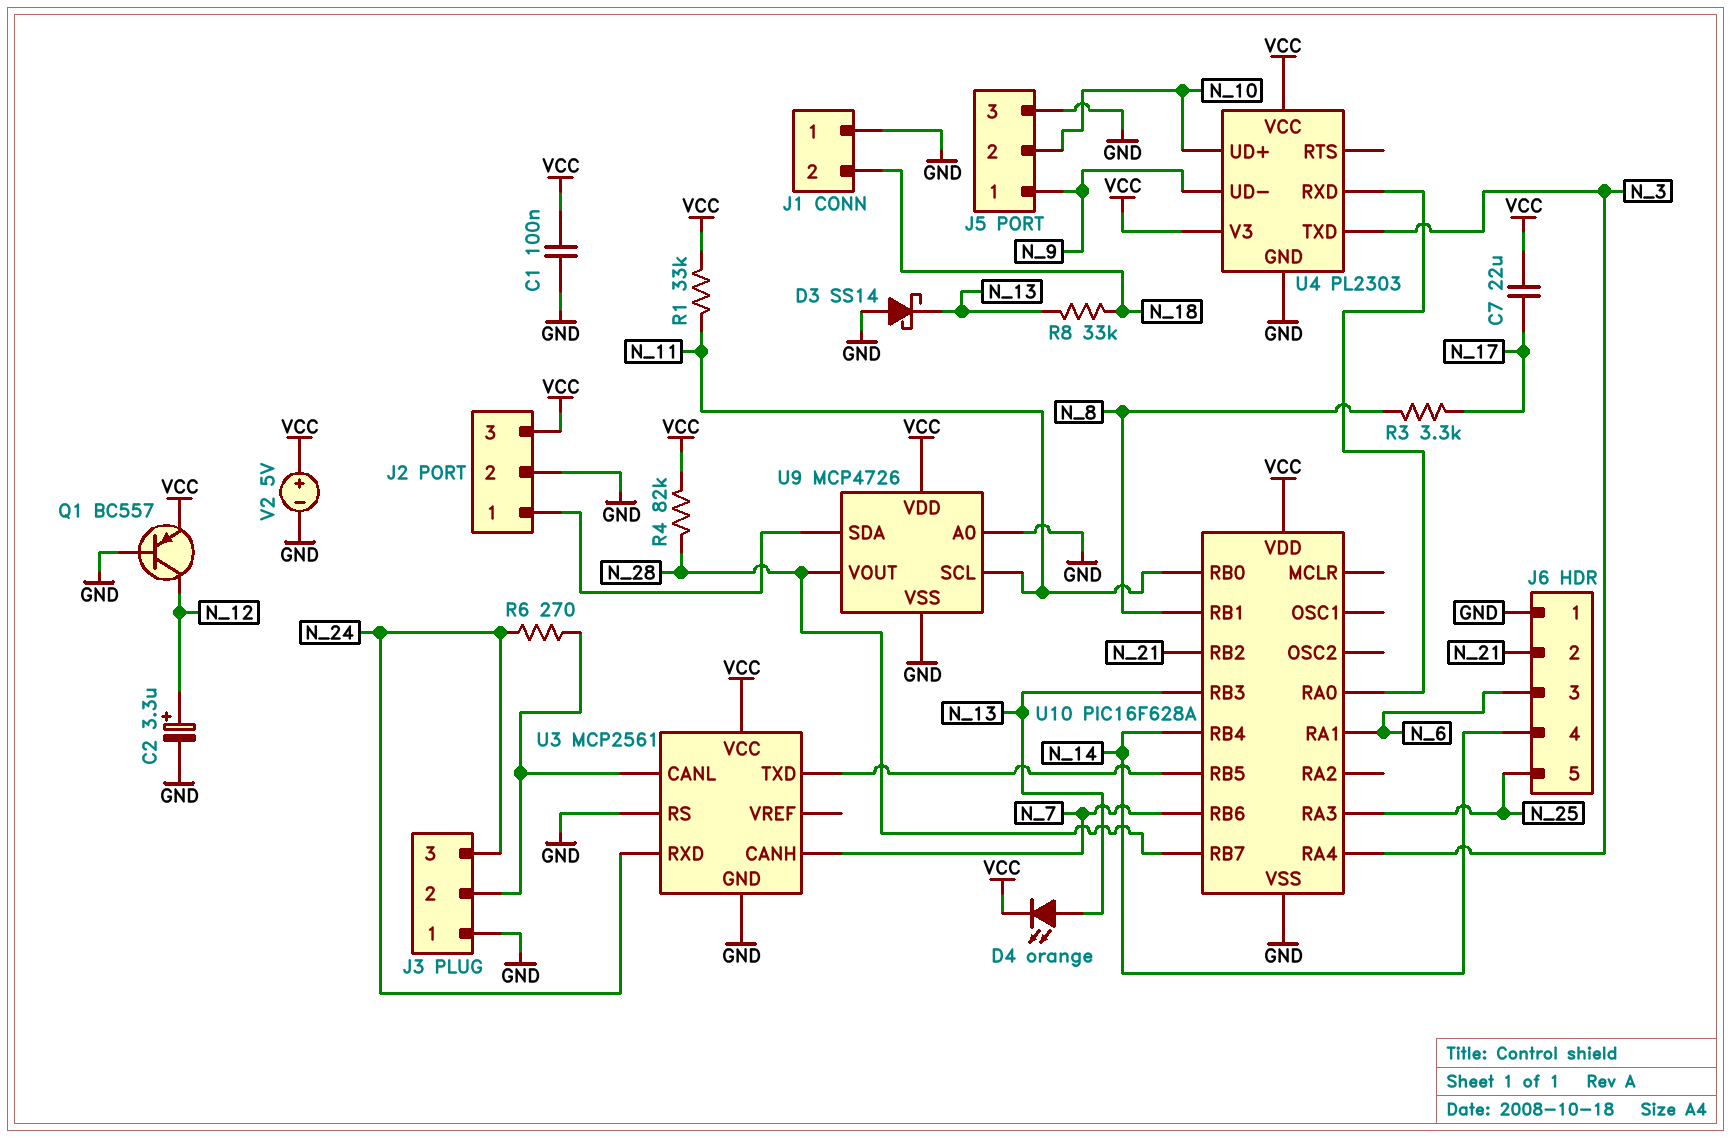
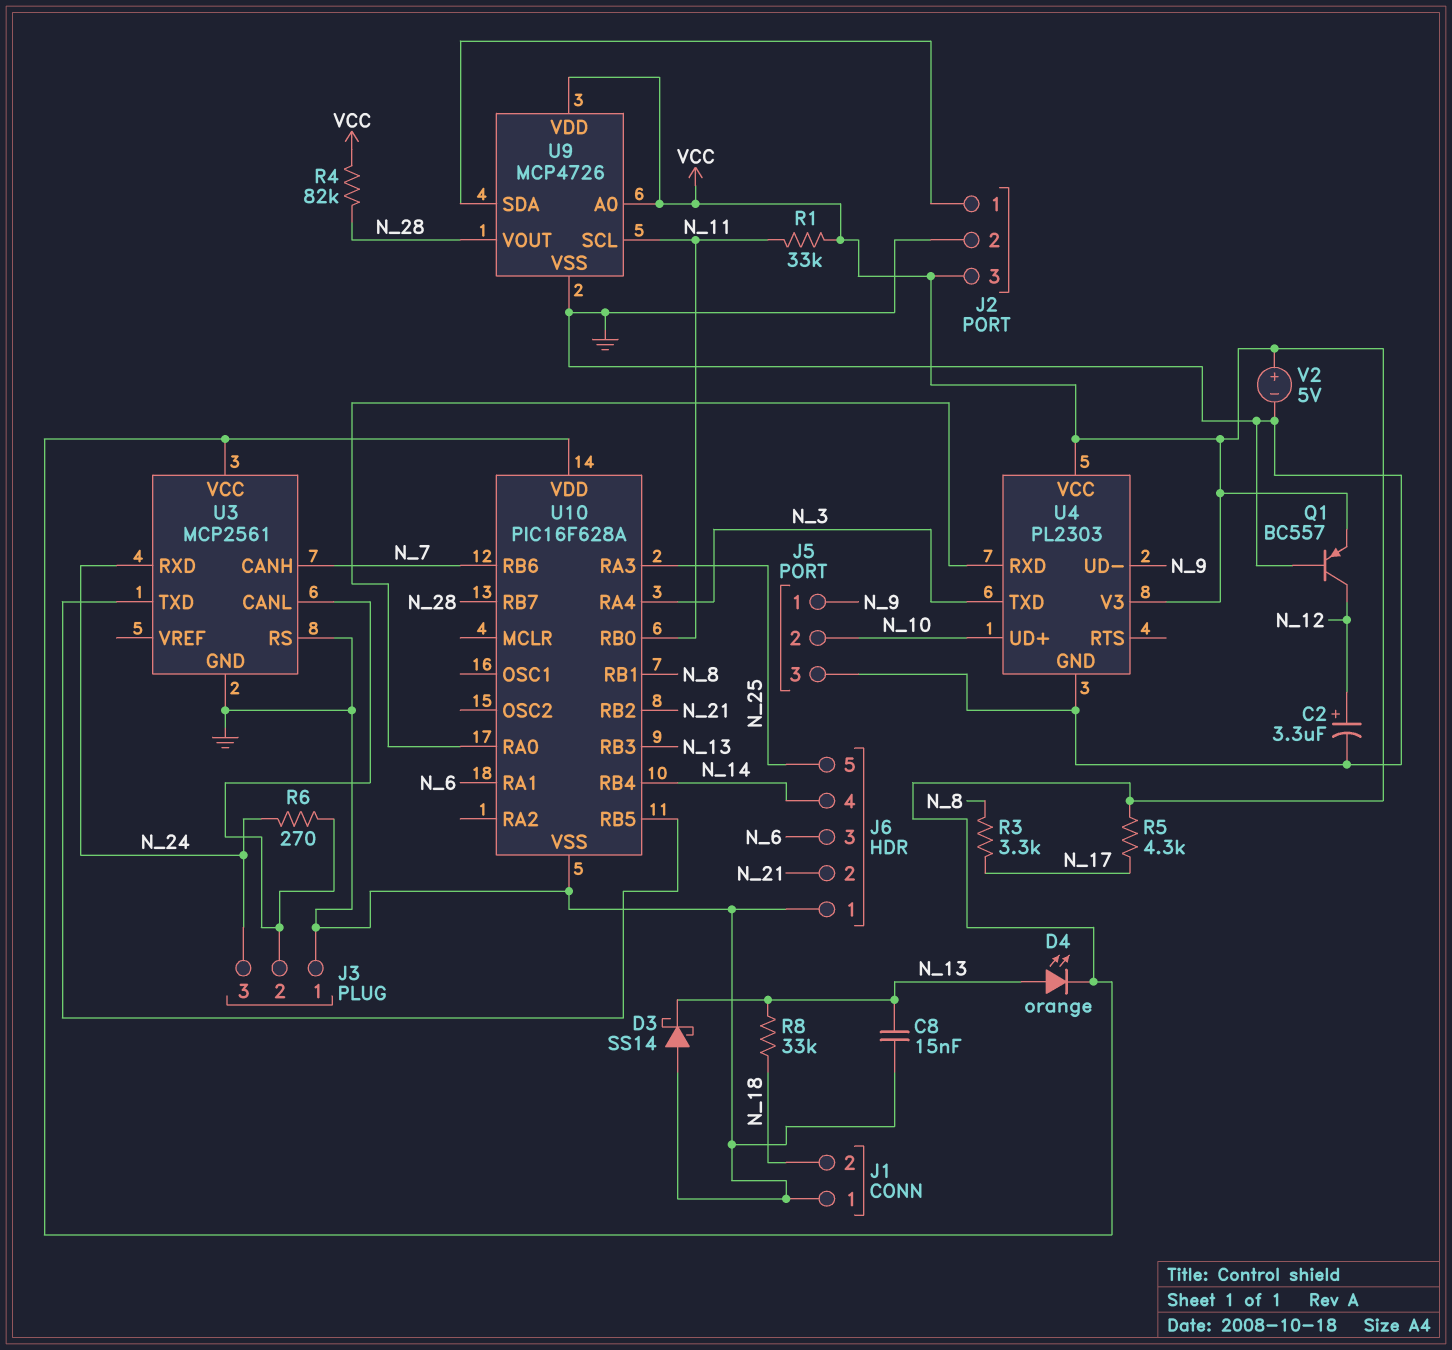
C1: 100nF (GND, VCC) -> none
C7: 22uF (N_17, VCC) -> none
C8: none -> 15nF (GND, N_13)
R5: none -> 4.3k (N_17, VCC)
U9 pin A0: GND -> VCC

